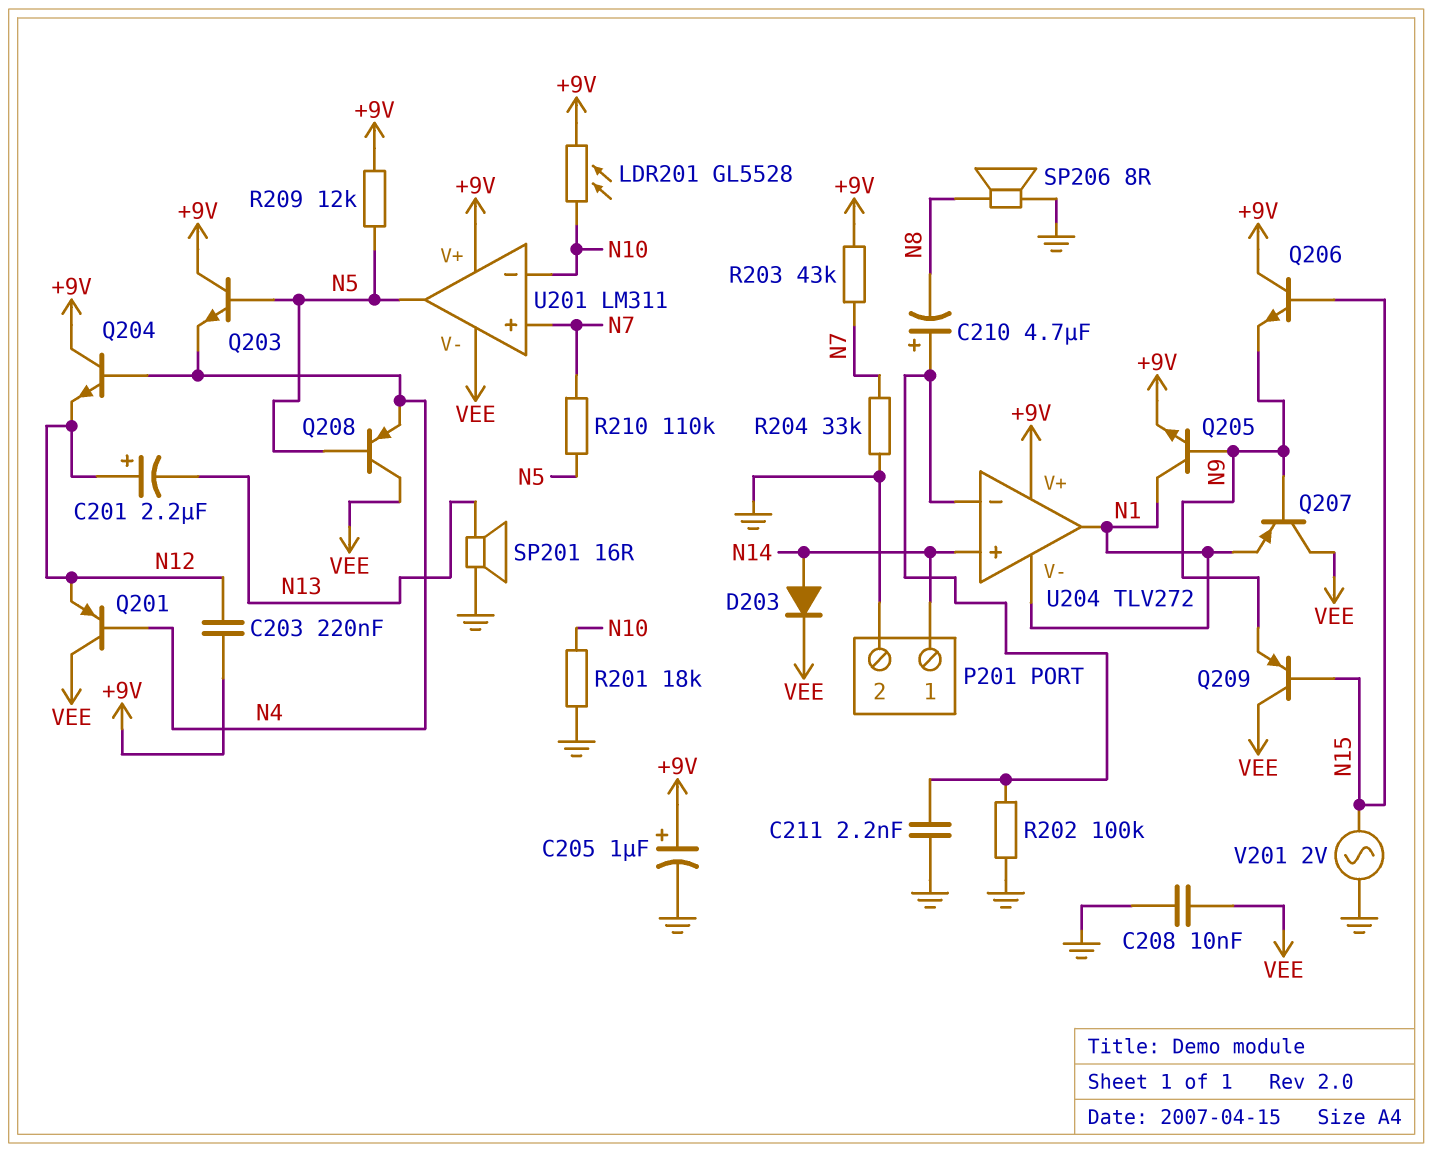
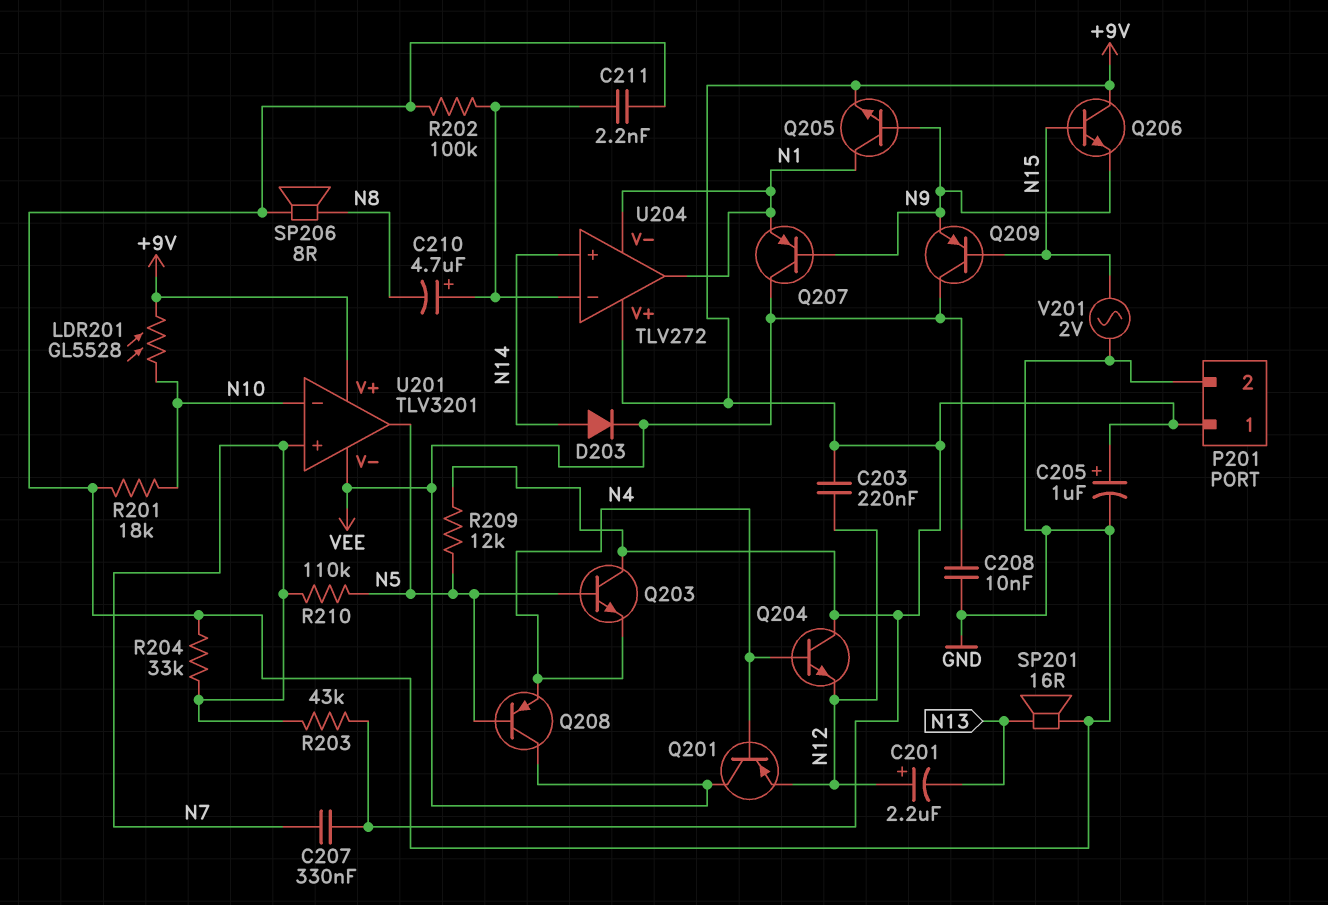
C207: none -> 330nF (+9V, N7)
P201 pin 1: N14 -> +9V
U201: LM311 -> TLV3201

